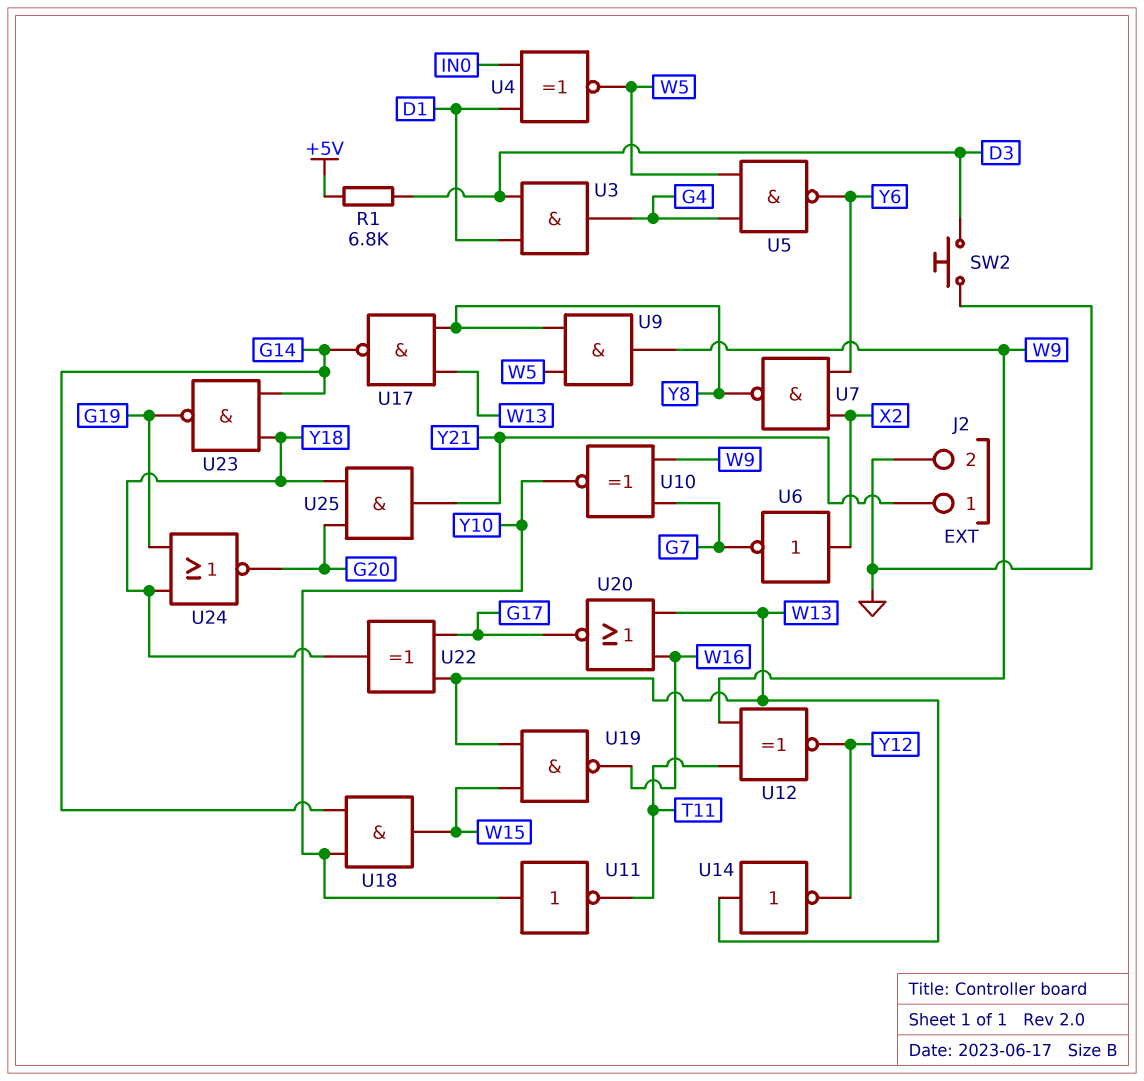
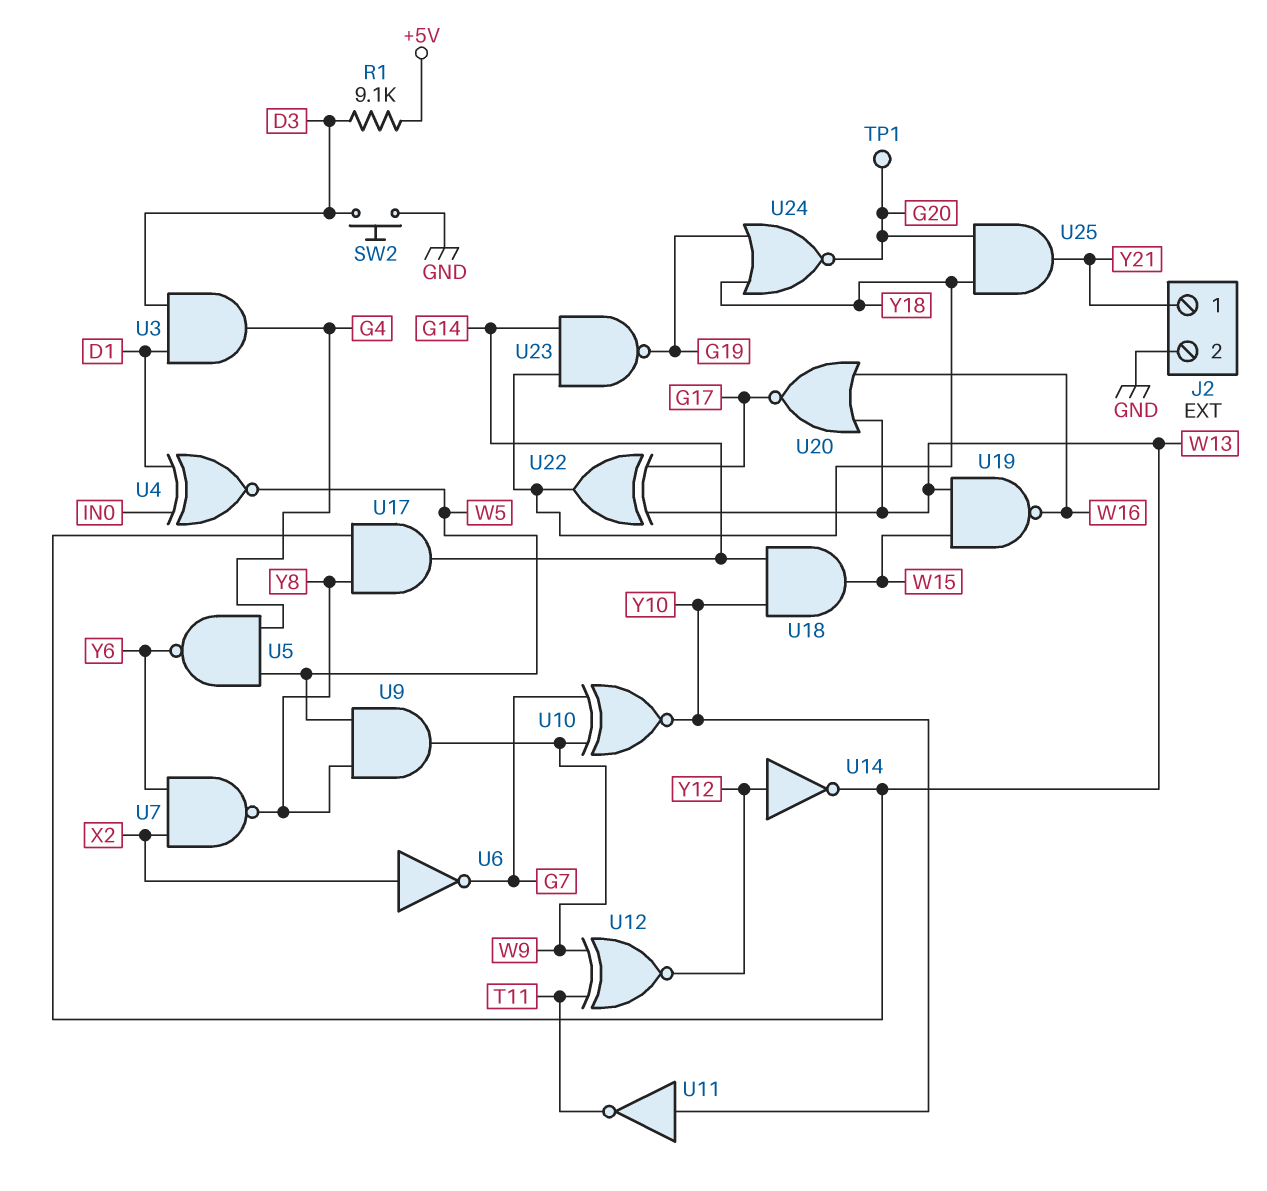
R1: 6.8k (+5V, D3) -> 9.1k (+5V, D3)
TP1: none -> test point (G20)
U14: NOT (in W13, out Y12) -> NOT (in Y12, out W13)
U17: NAND (in W13, in Y8, out G14) -> AND (in W13, in Y8, out G14)

